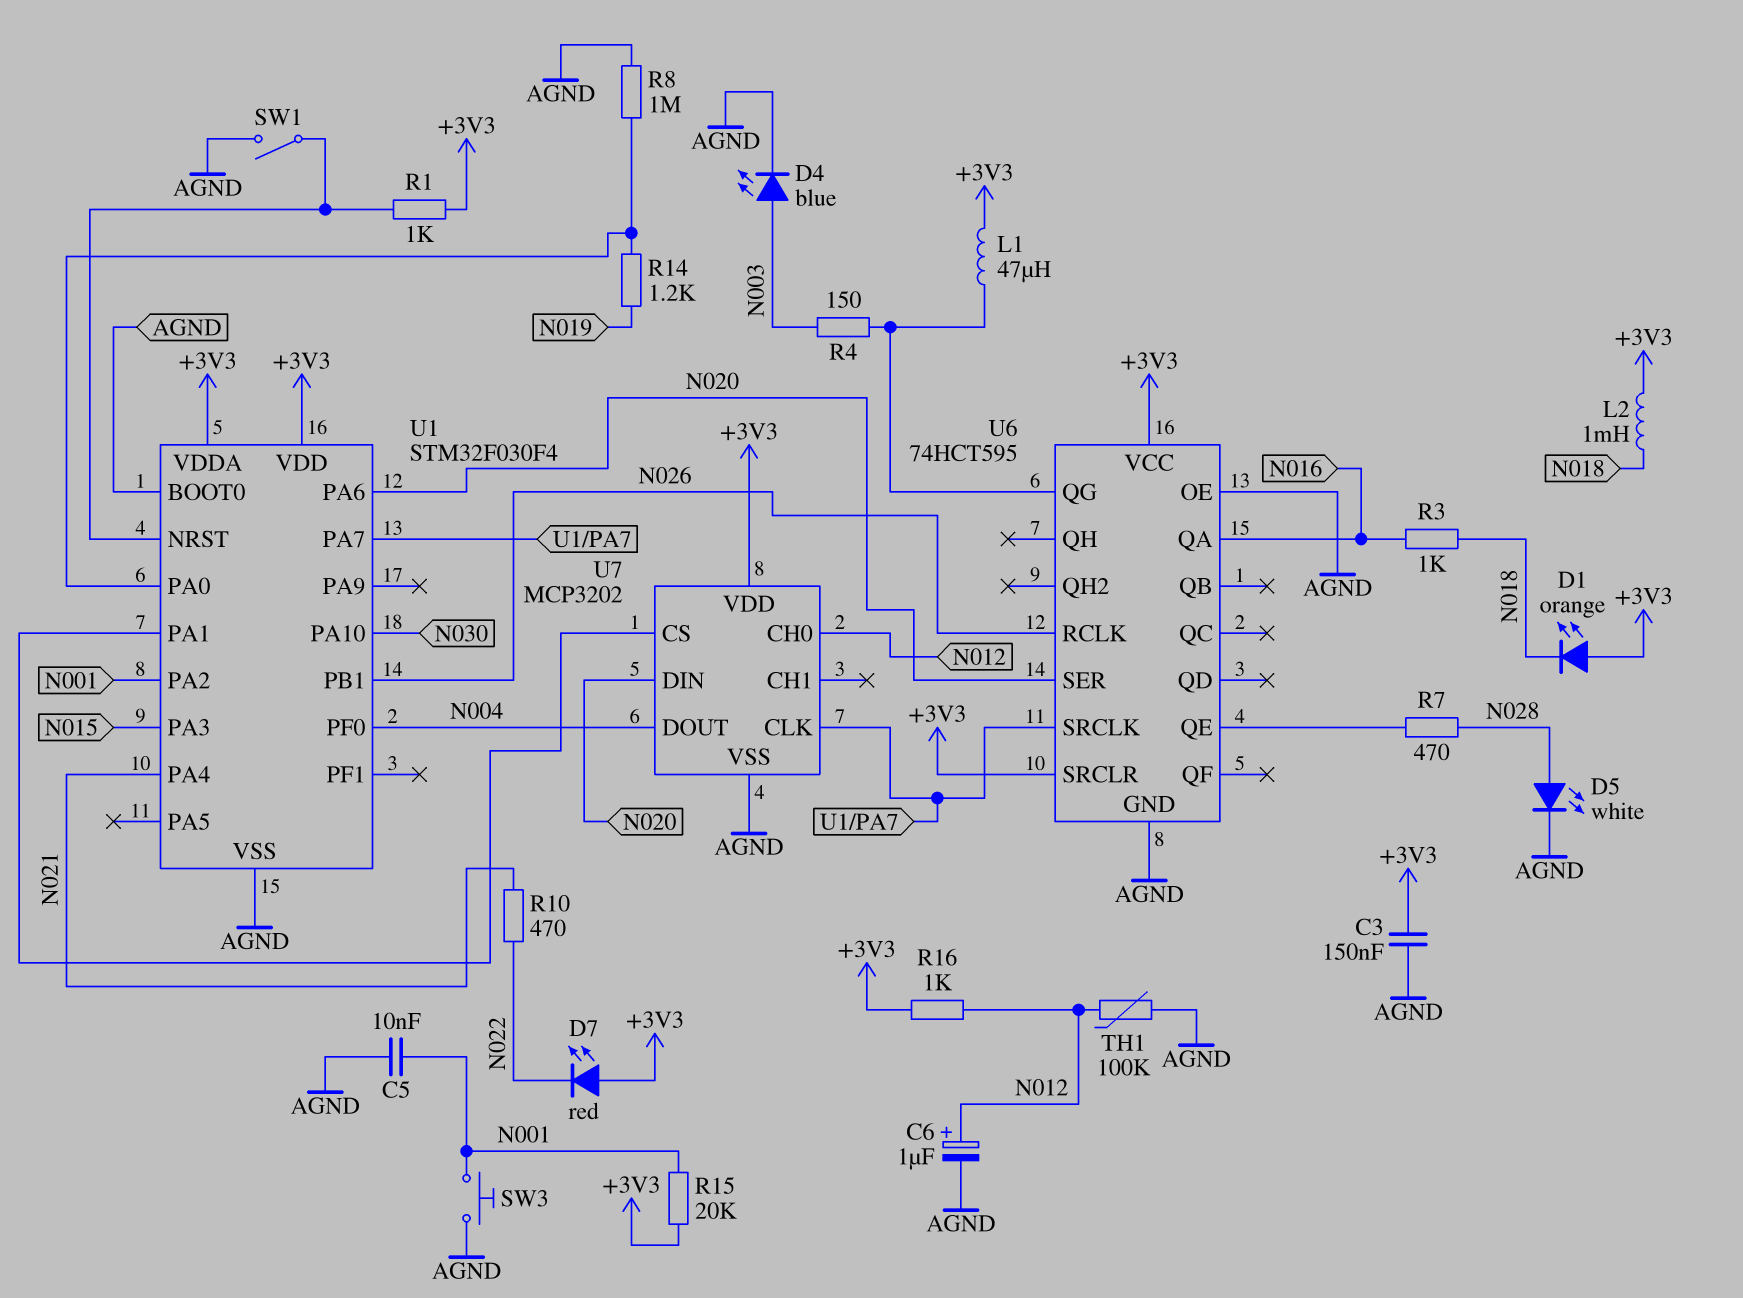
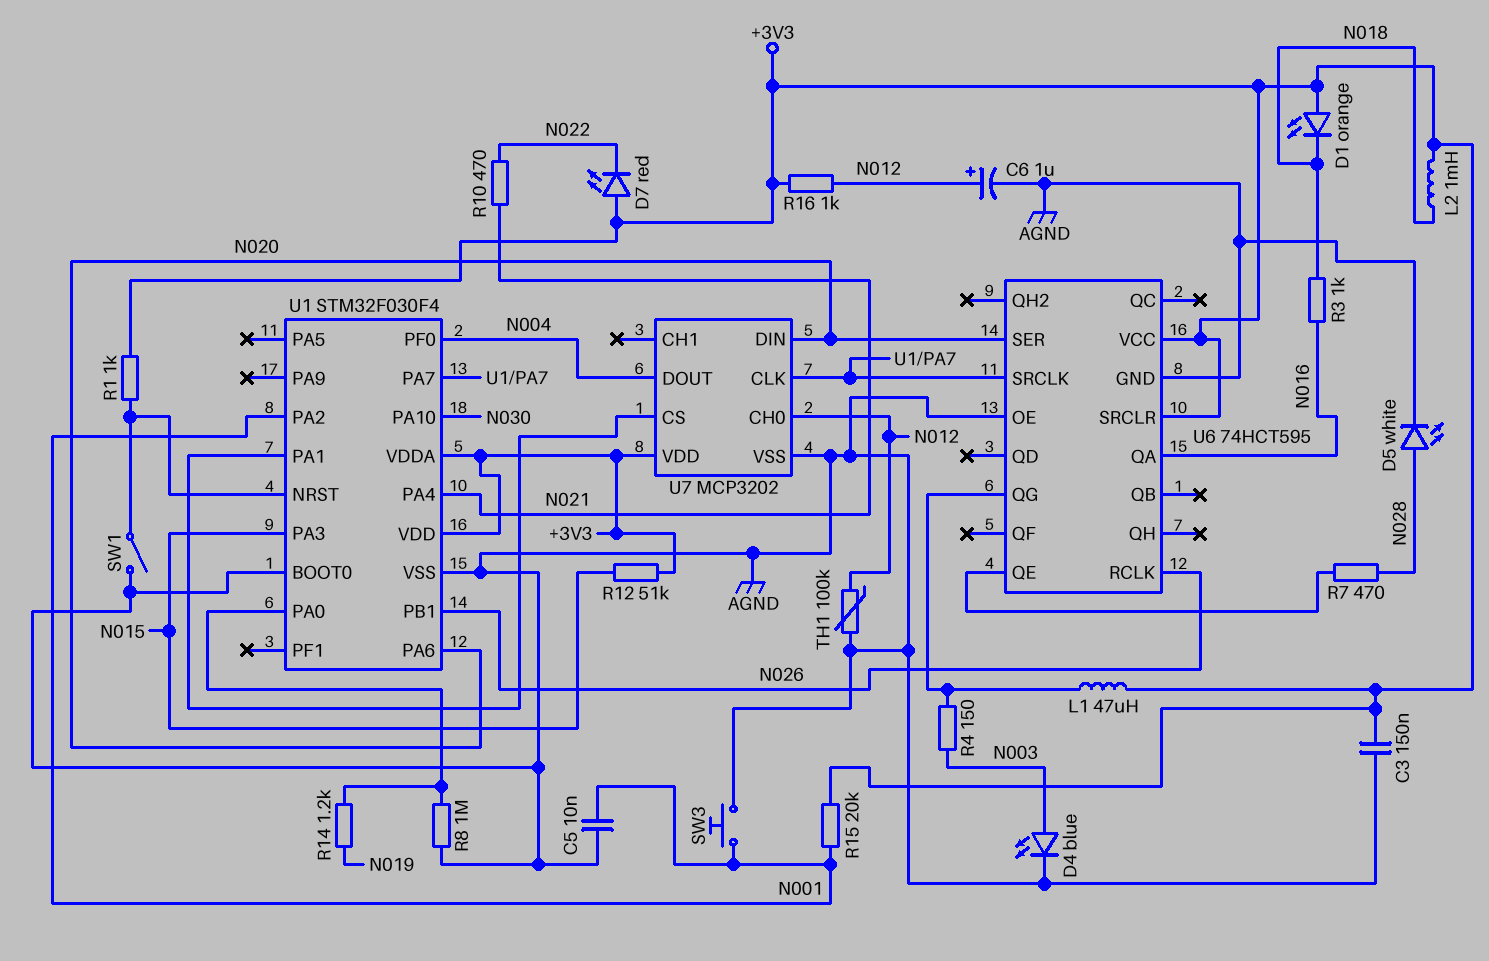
R12: none -> 51k (+3V3, N015)

